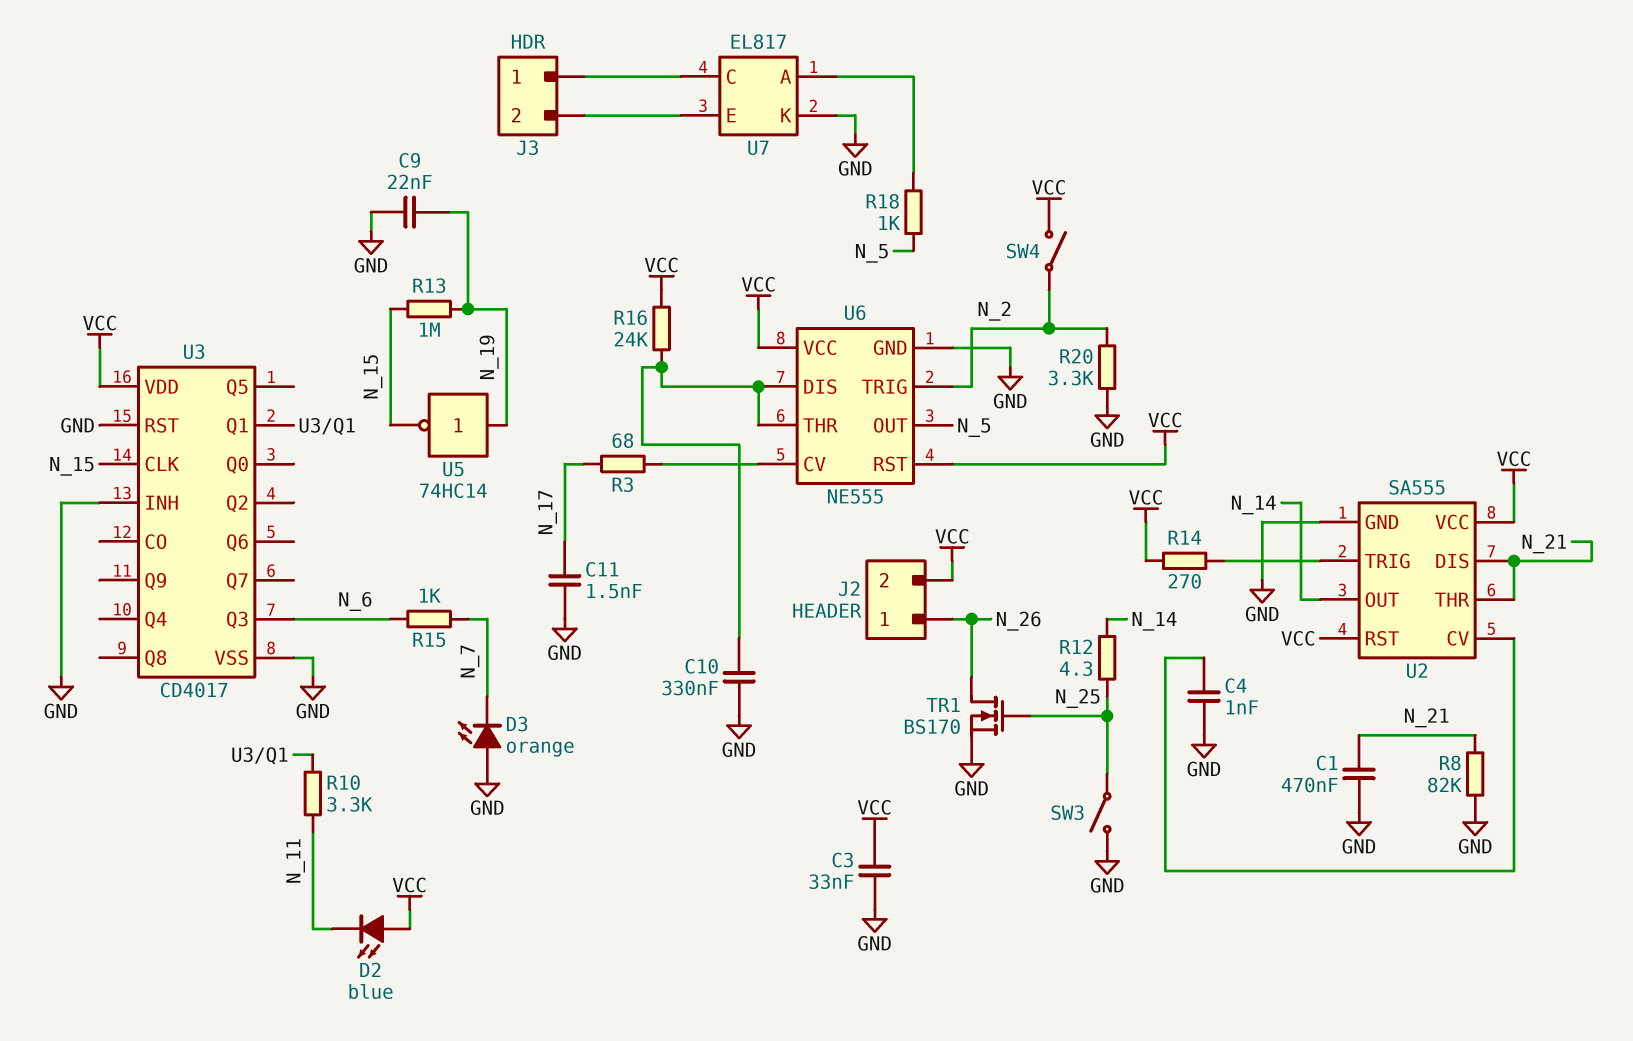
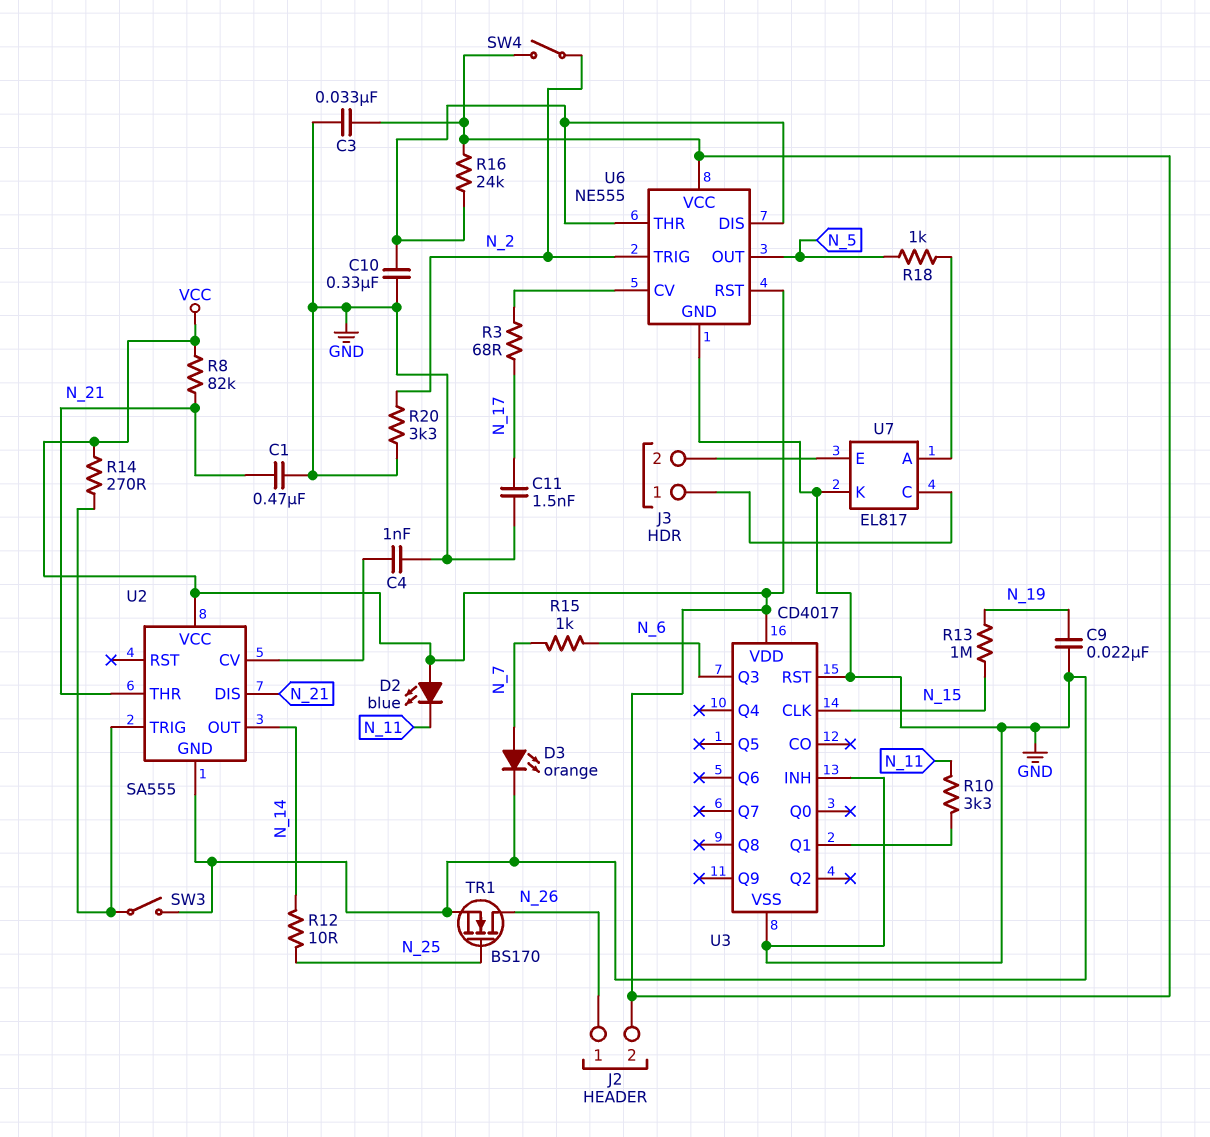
D3: LED orange (A GND, K N_7) -> LED orange (A N_7, K GND)
R8: 82k (GND, N_21) -> 82k (N_21, VCC)
R12: 4.3 (N_14, N_25) -> 10 (N_14, N_25)
SW3: switch (GND, N_25) -> switch (GND, U2/TRIG)
U2 pin RST: VCC -> none
U5: NOT 74HC14 (in N_19, out N_15) -> none

